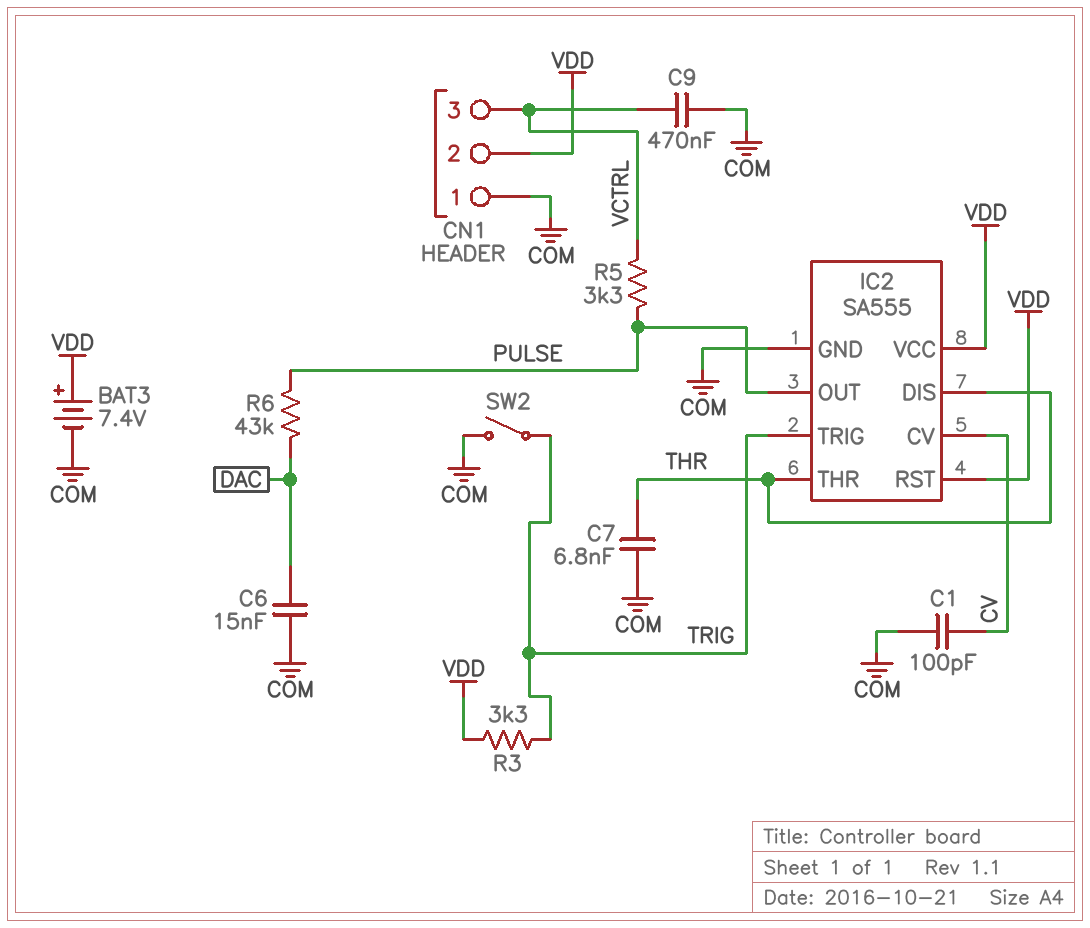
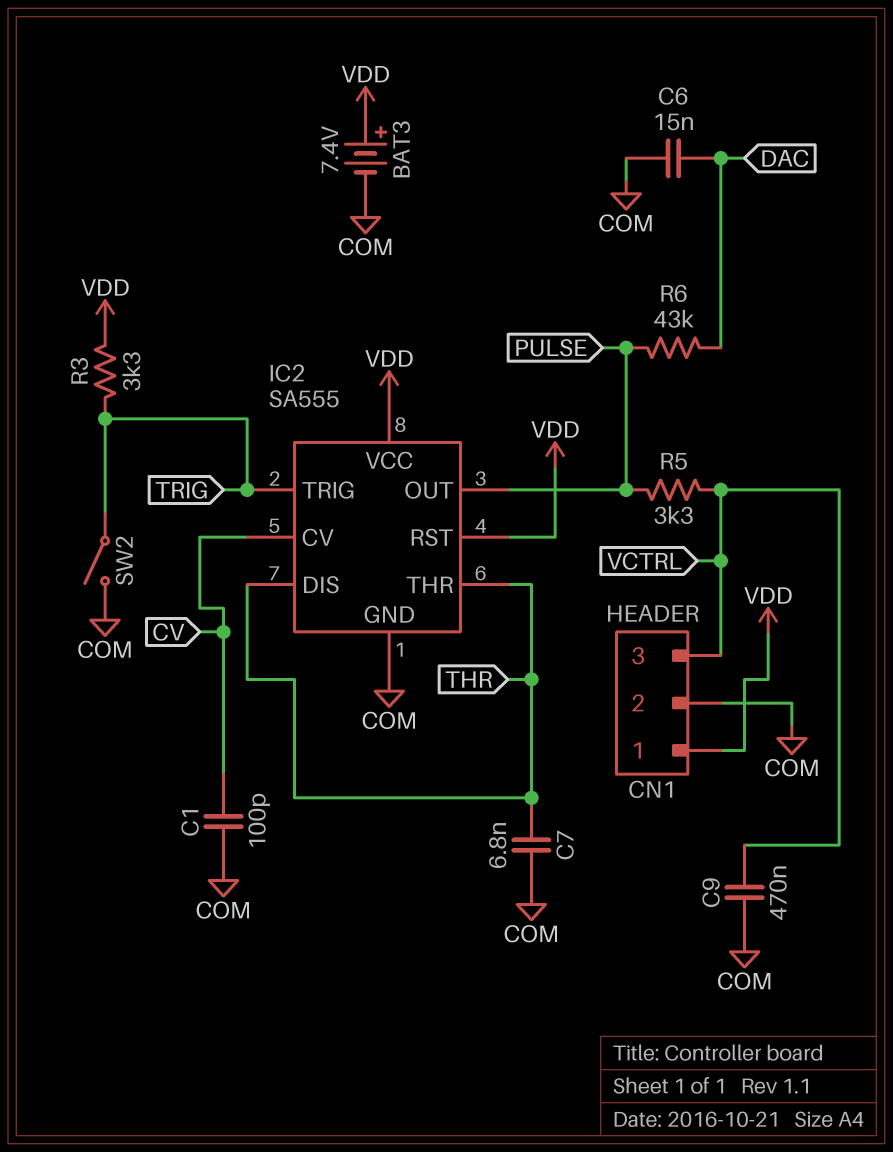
CN1 pin 1: COM -> VDD
CN1 pin 2: VDD -> COM

